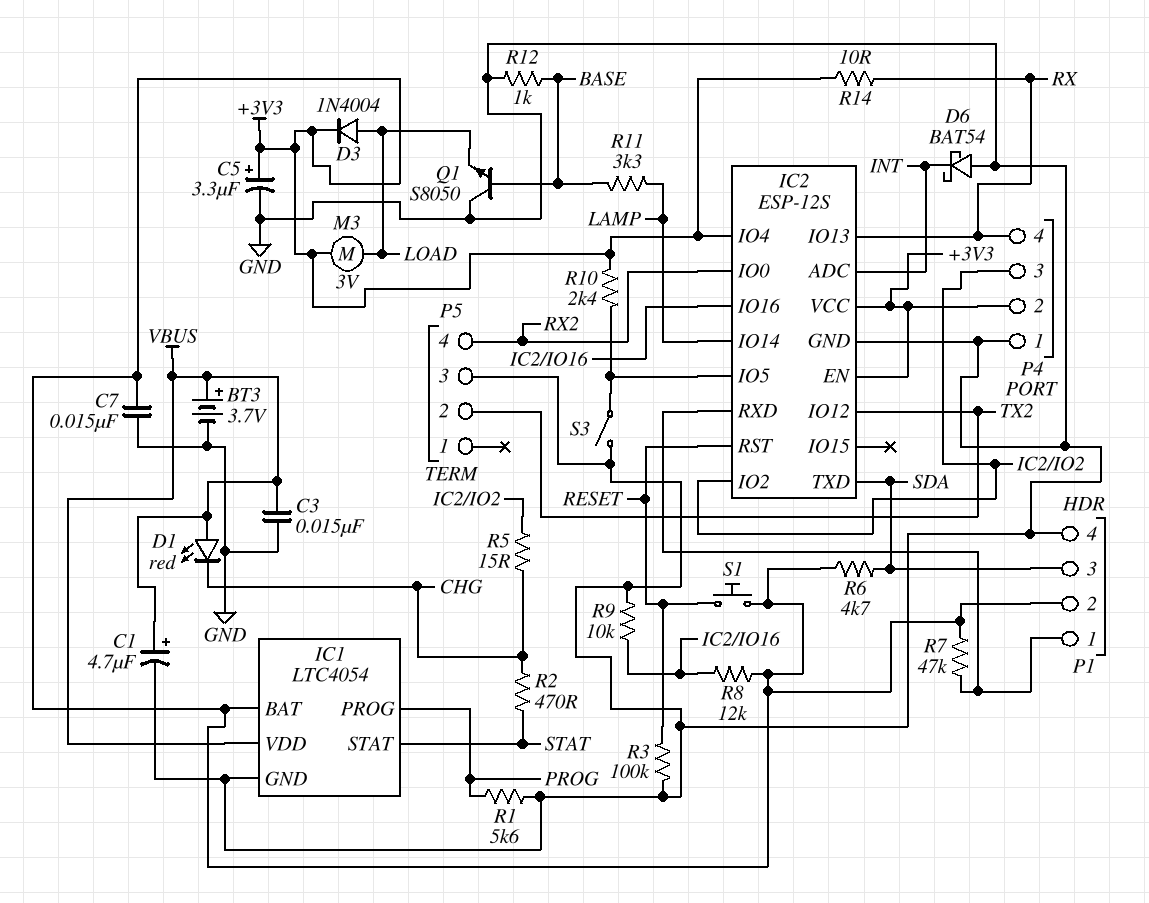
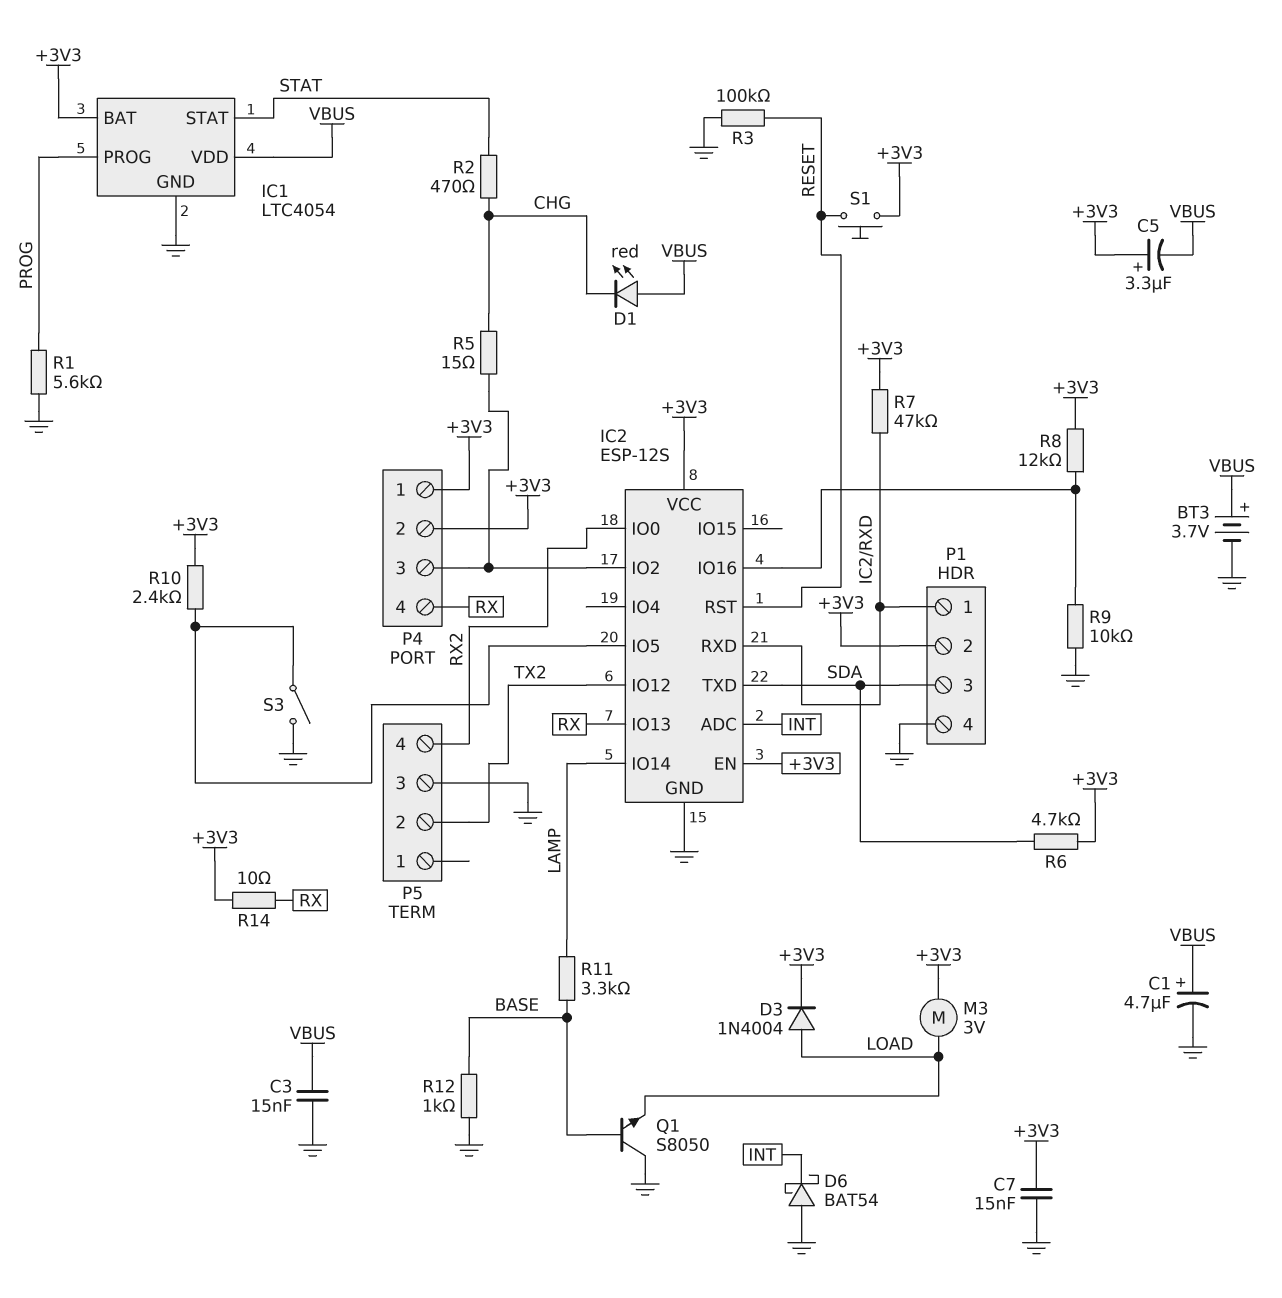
C5: 3.3uF (plus +3V3, minus GND) -> 3.3uF (plus +3V3, minus VBUS)
IC2 pin IO4: +3V3 -> none
P4 pin 1: GND -> +3V3

